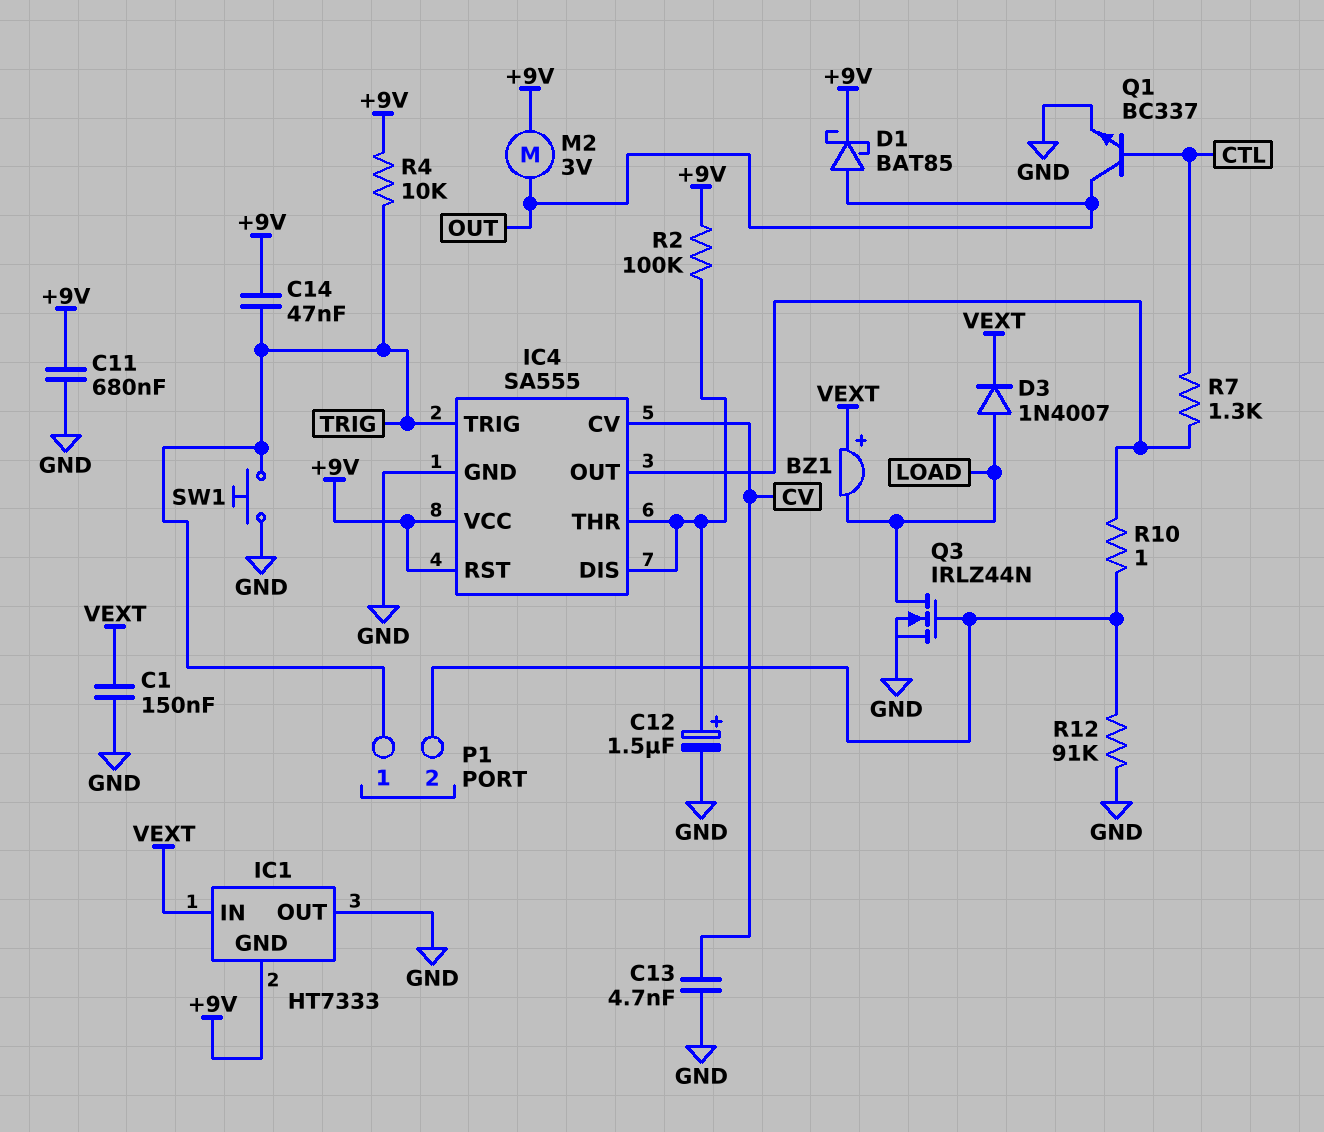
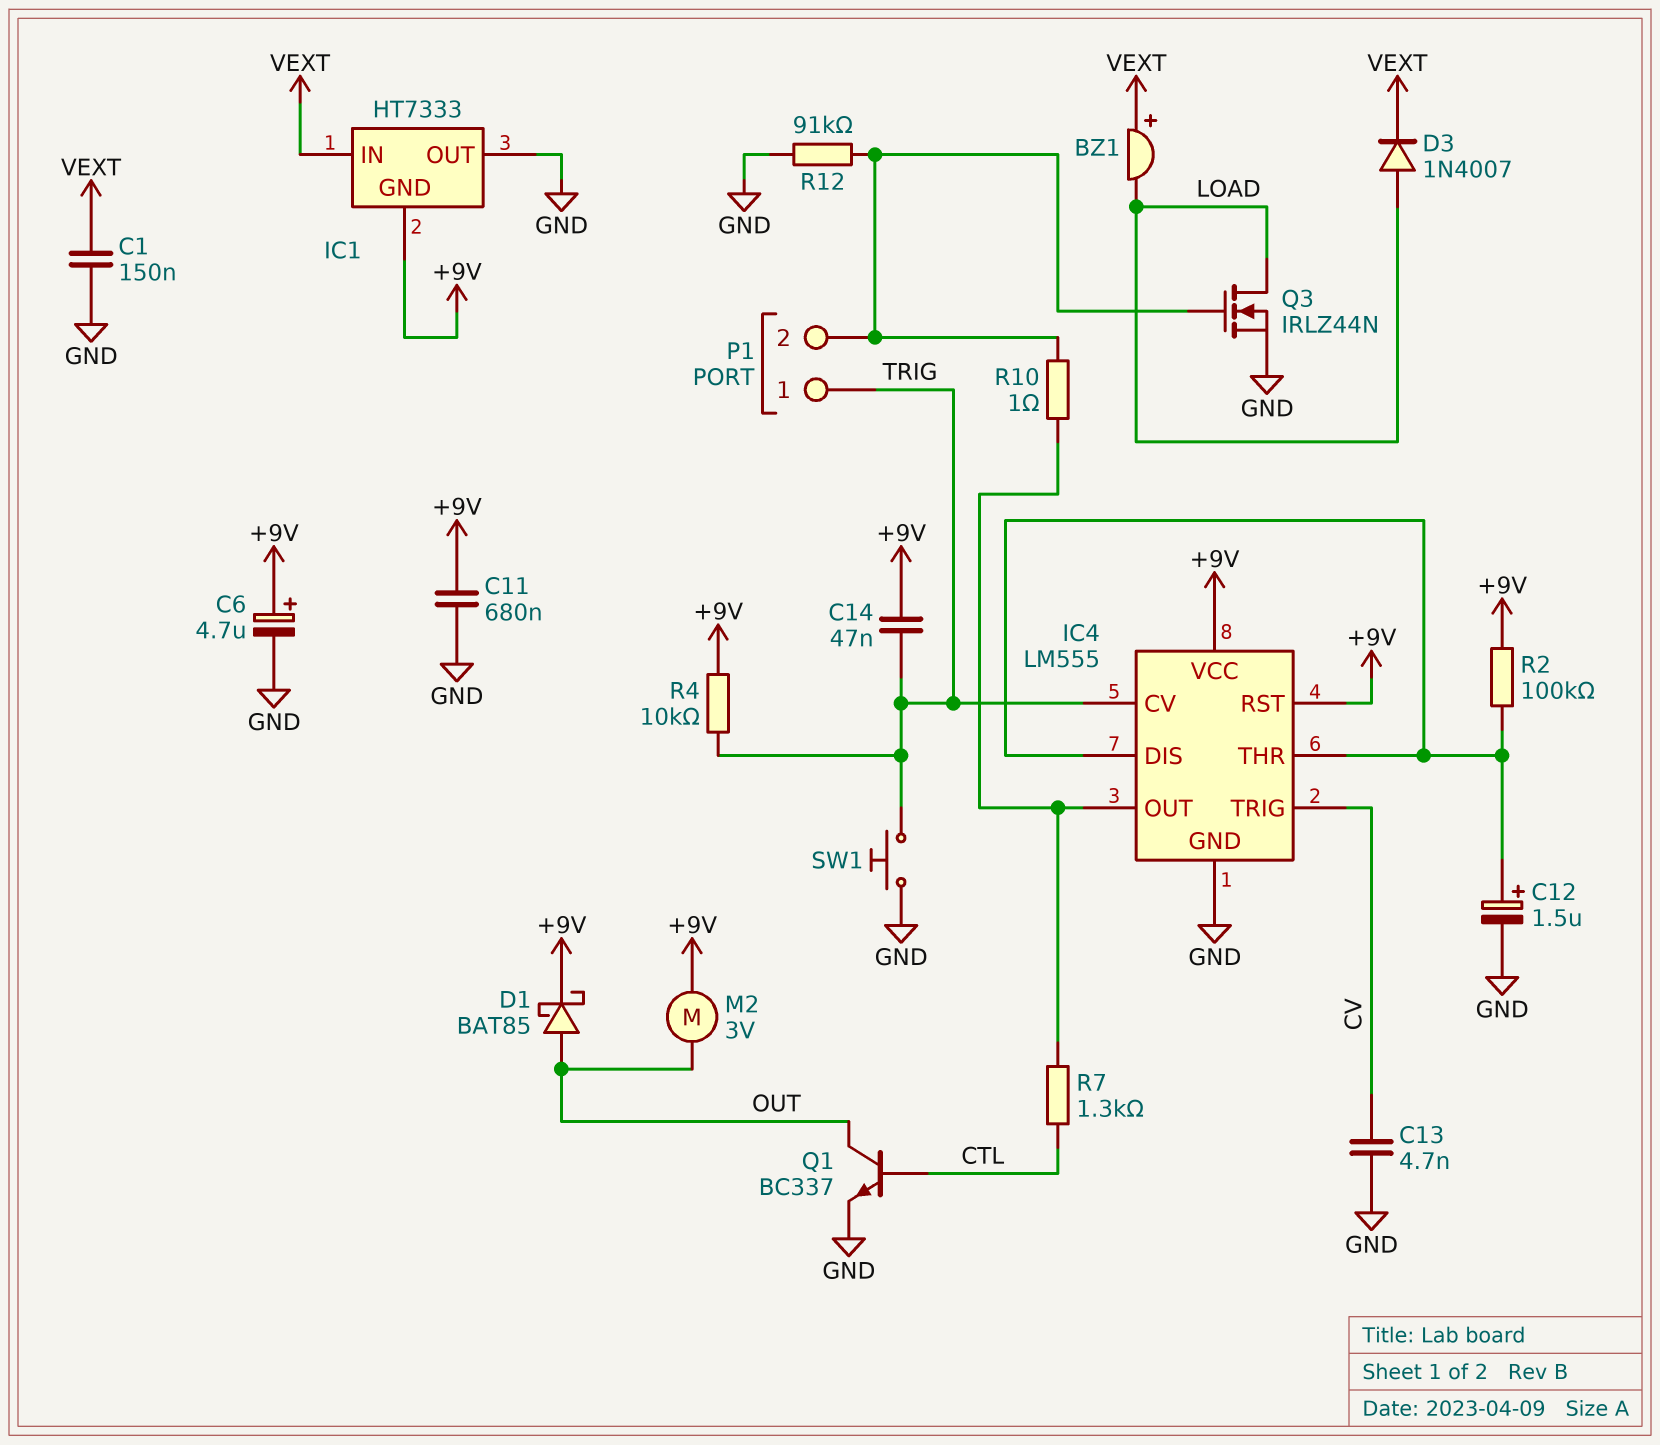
C6: none -> 4.7uF (plus +9V, minus GND)
IC4: SA555 -> LM555
IC4 pin CV: CV -> TRIG
IC4 pin TRIG: TRIG -> CV

